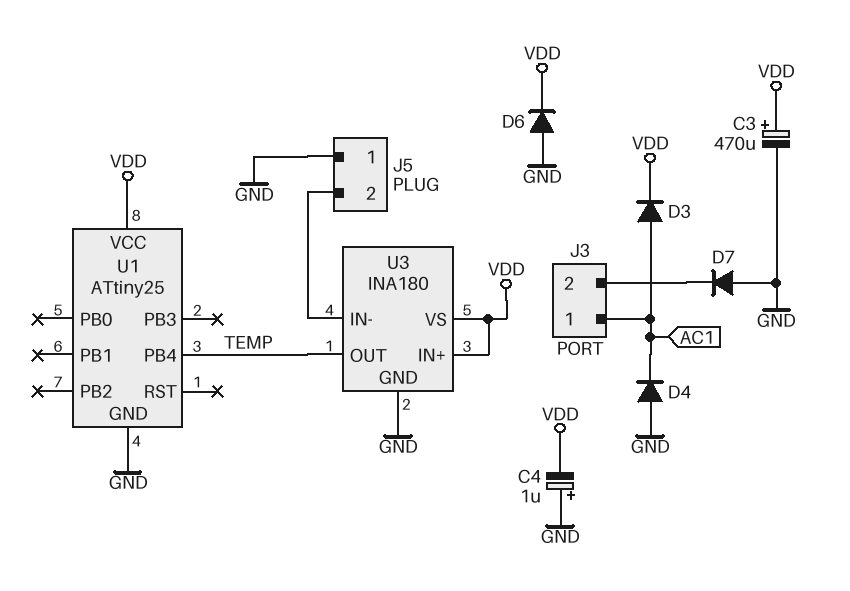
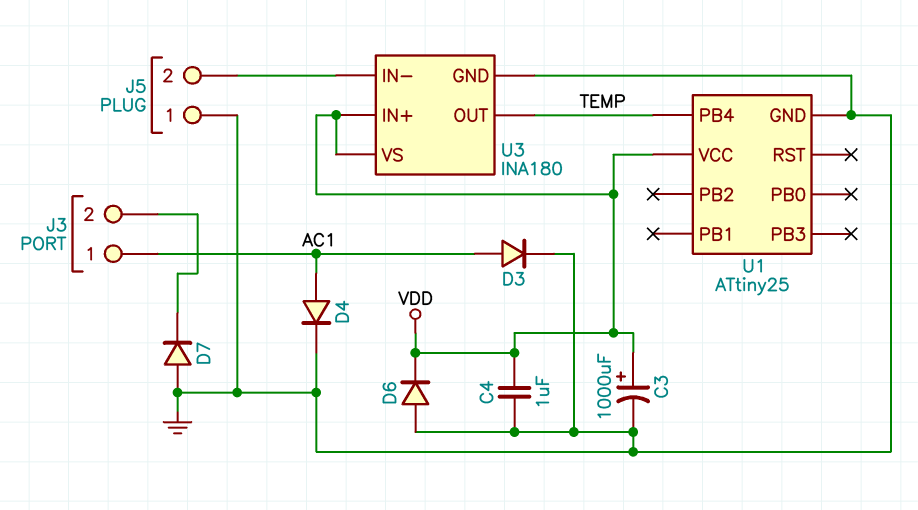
C3: 470uF (plus VDD, minus GND) -> 1000uF (plus VDD, minus GND)
C4: 1uF (plus GND, minus VDD) -> 1uF (GND, VDD)
D3: diode (A AC1, K VDD) -> diode (A AC1, K GND)
D4: diode (A GND, K AC1) -> diode (A AC1, K GND)

